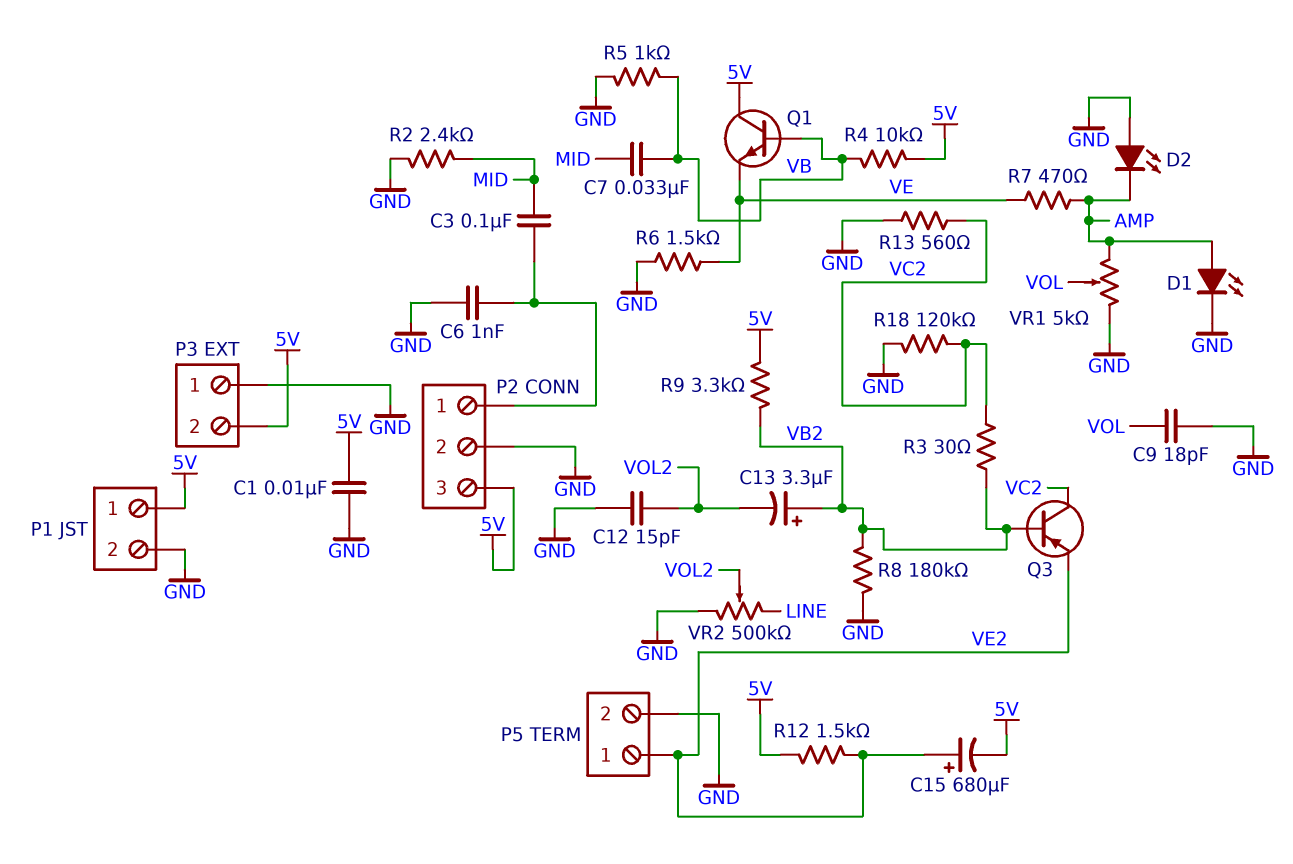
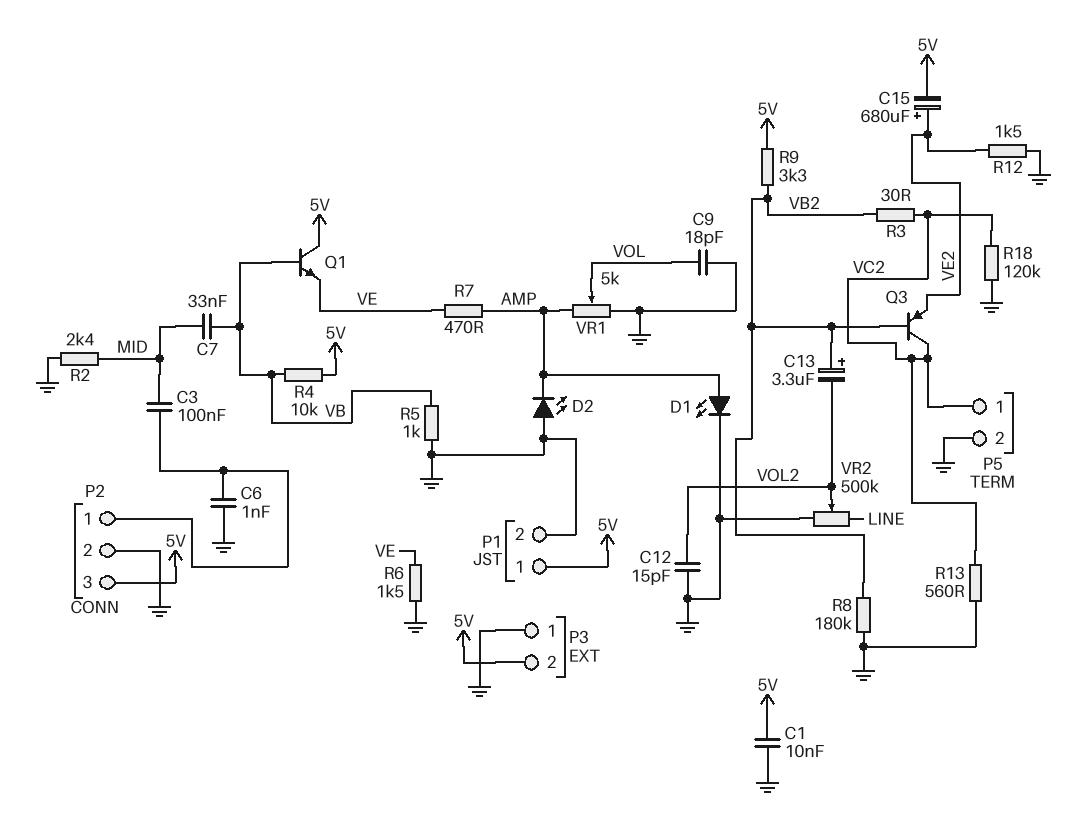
P5 pin 1: VE2 -> VC2
R12: 1.5k (5V, VE2) -> 1.5k (GND, VE2)

